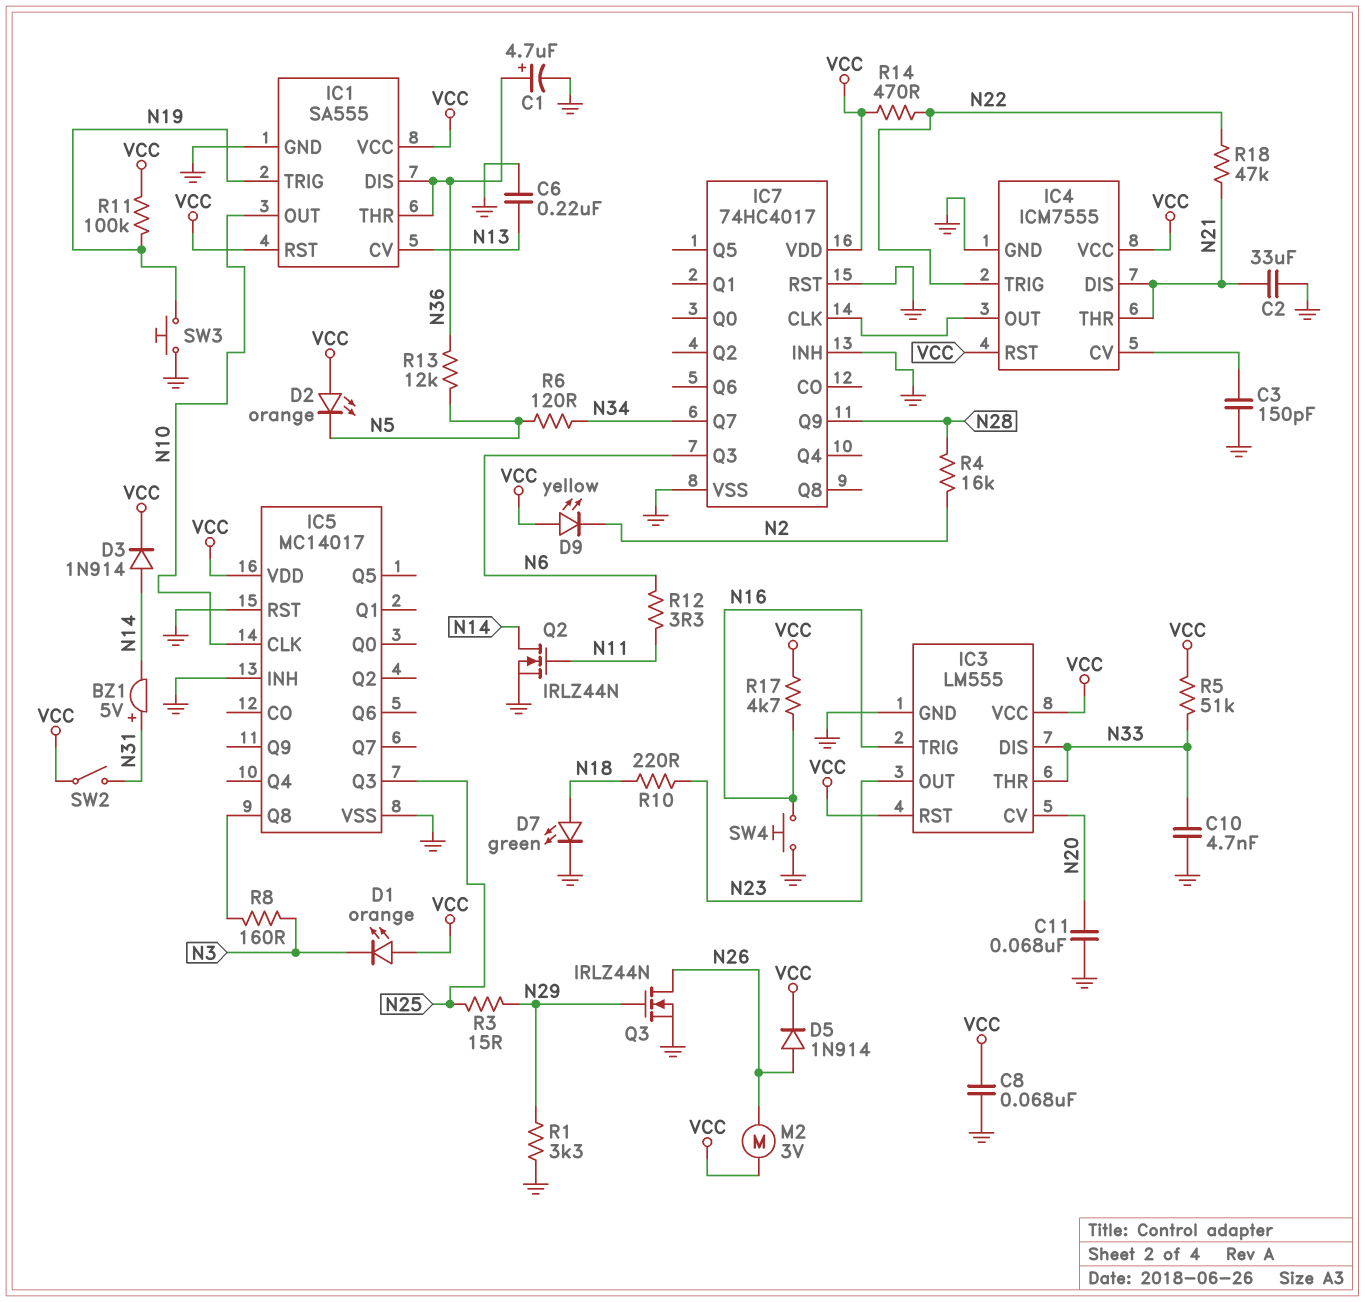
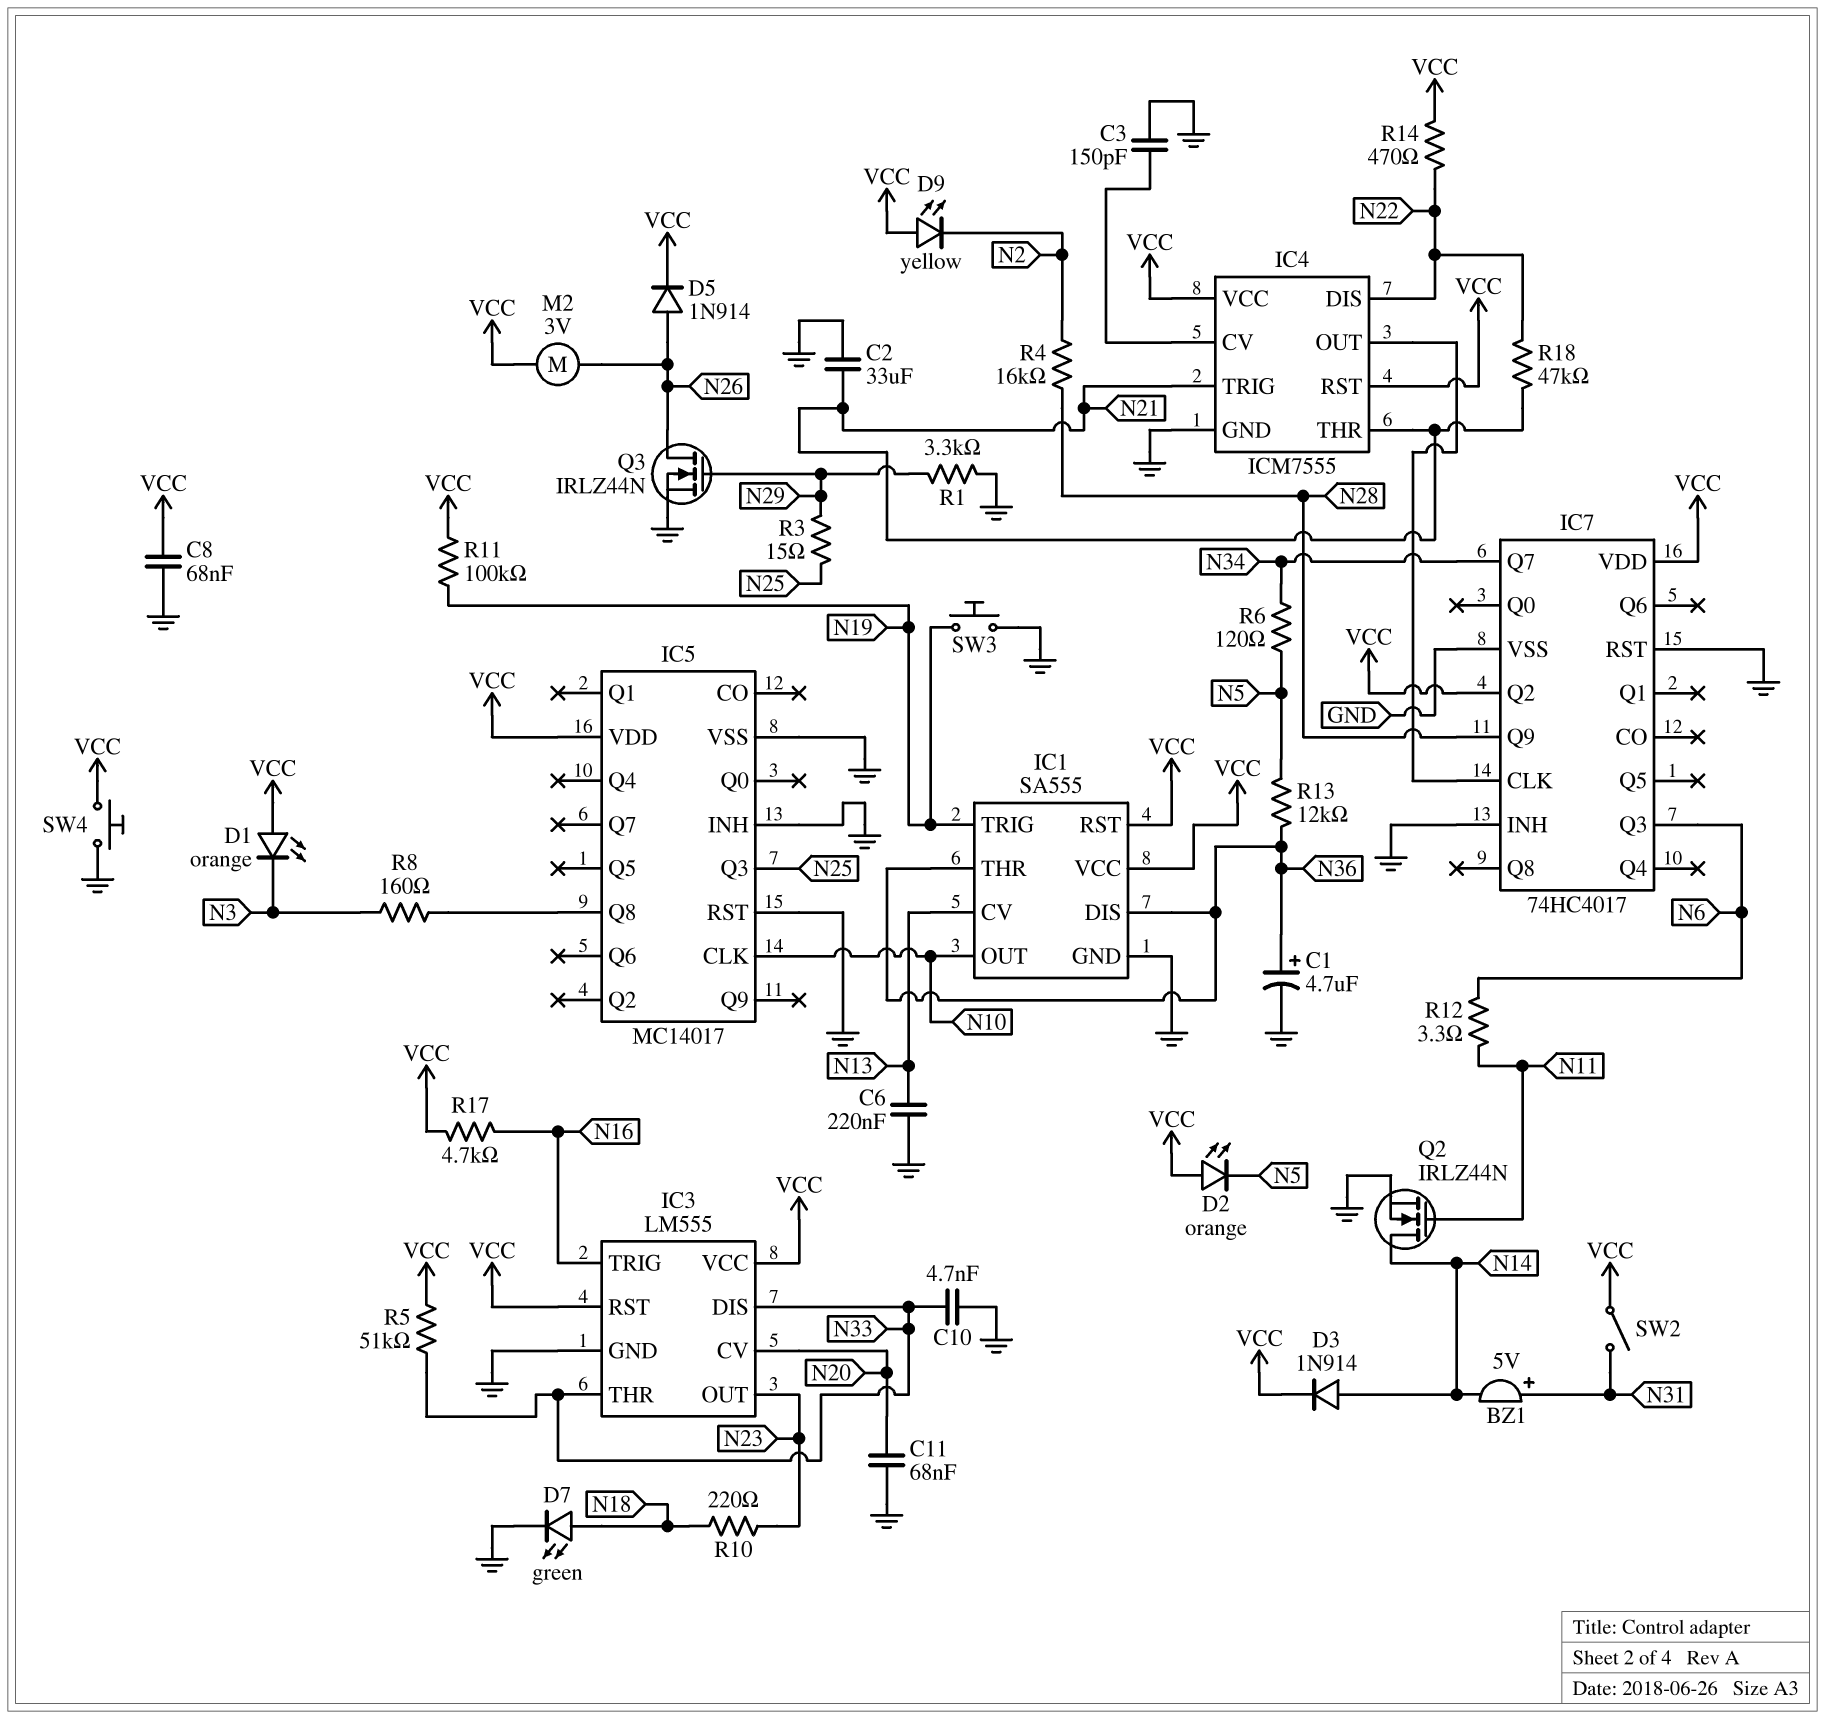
IC4 pin DIS: N21 -> N22
IC4 pin TRIG: N22 -> N21
IC7 pin Q2: none -> VCC
SW4: button (GND, N16) -> button (GND, VCC)

